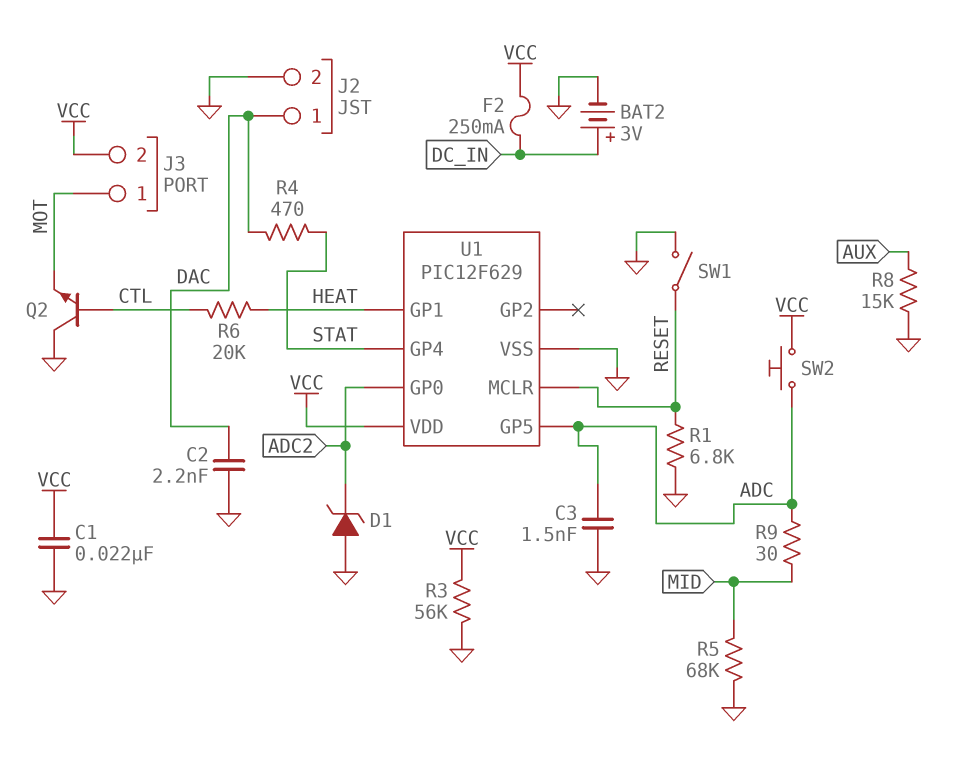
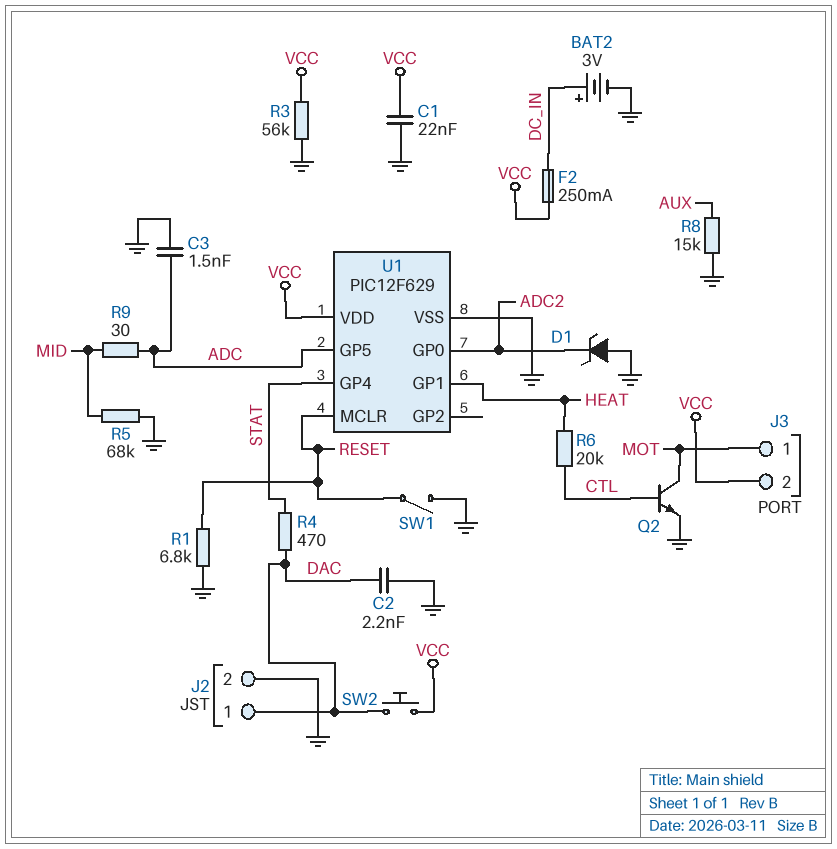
Q2: NPN (B CTL, C GND, E MOT) -> NPN (B CTL, C MOT, E GND)
SW2: button (ADC, VCC) -> button (DAC, VCC)

